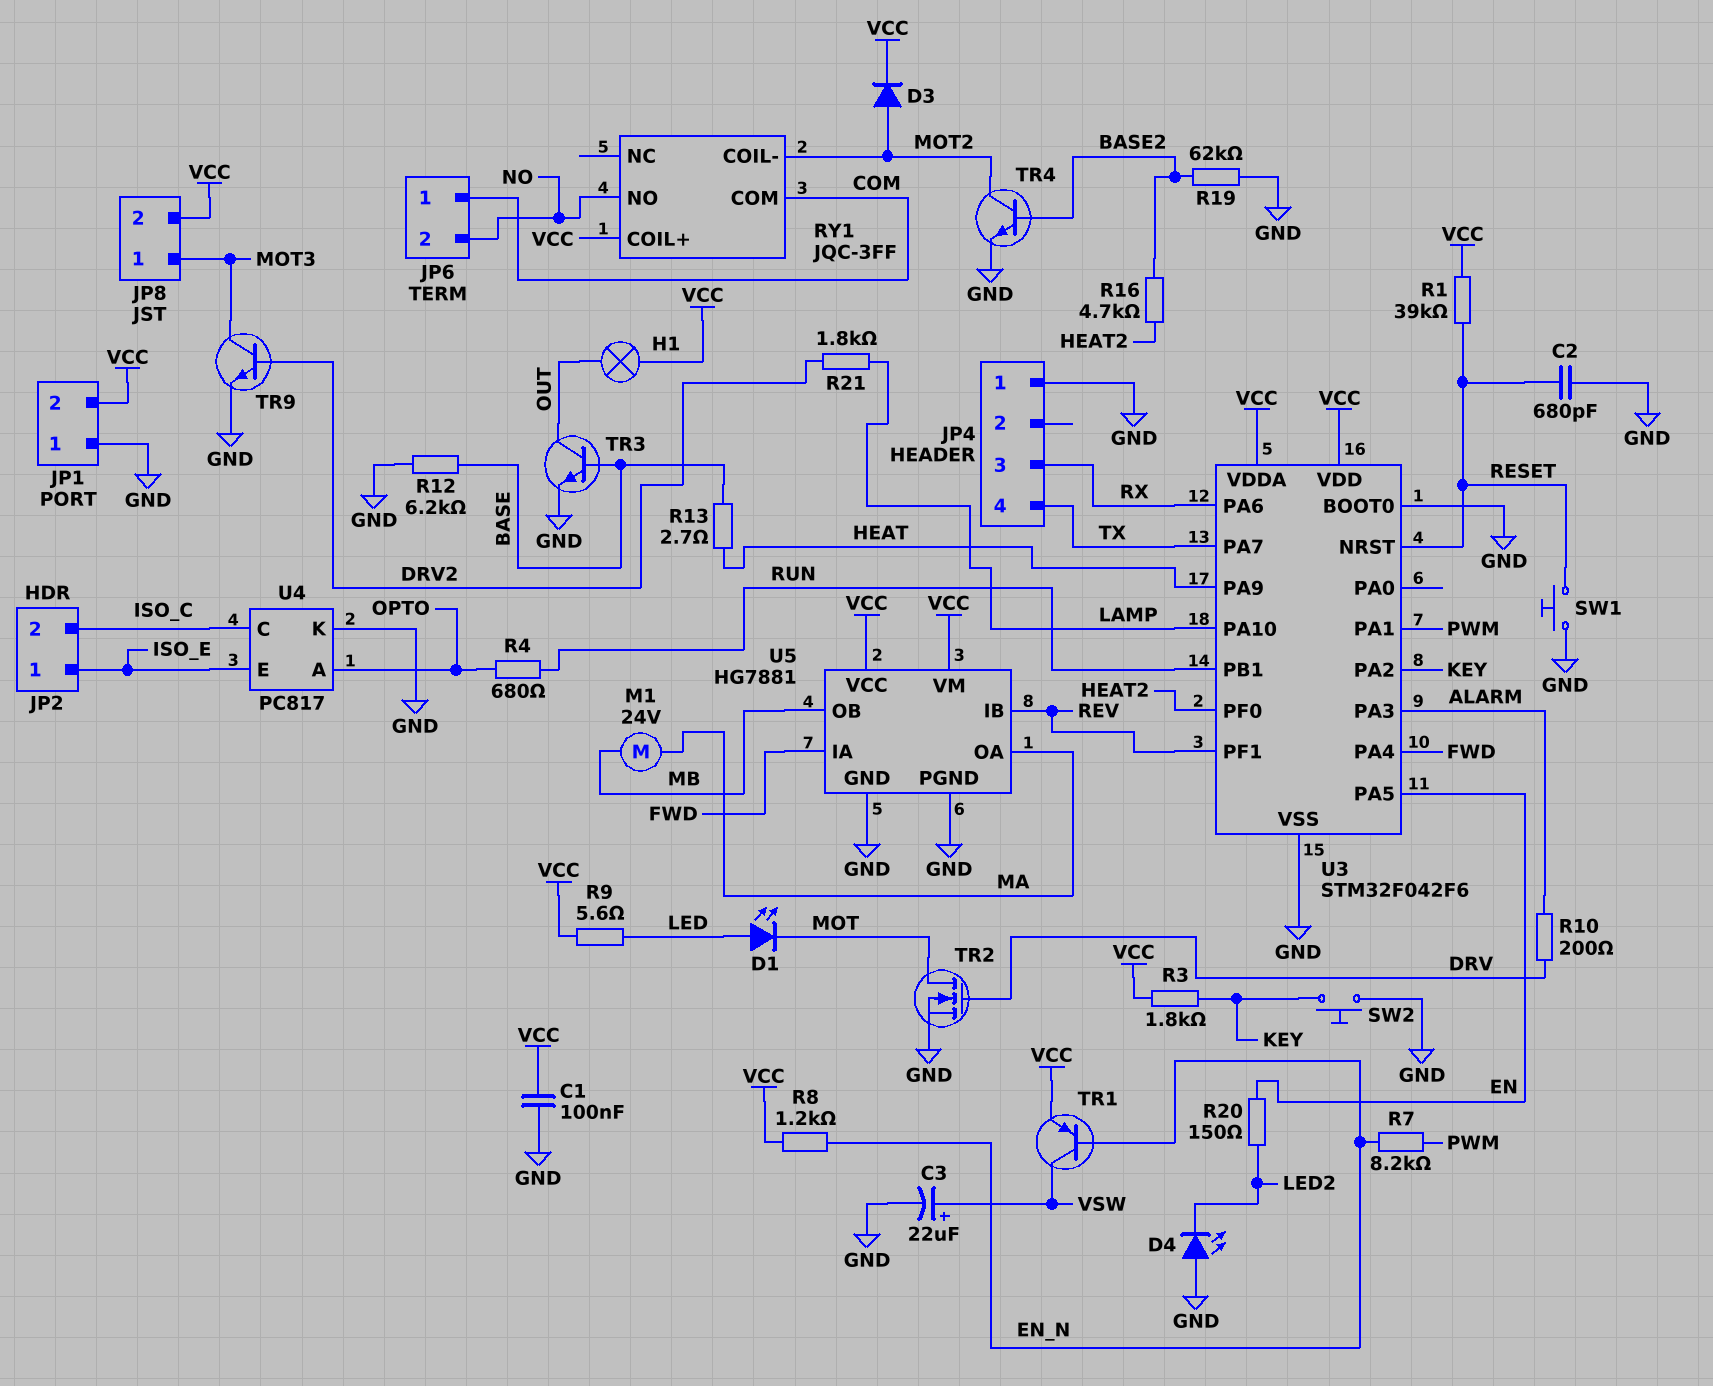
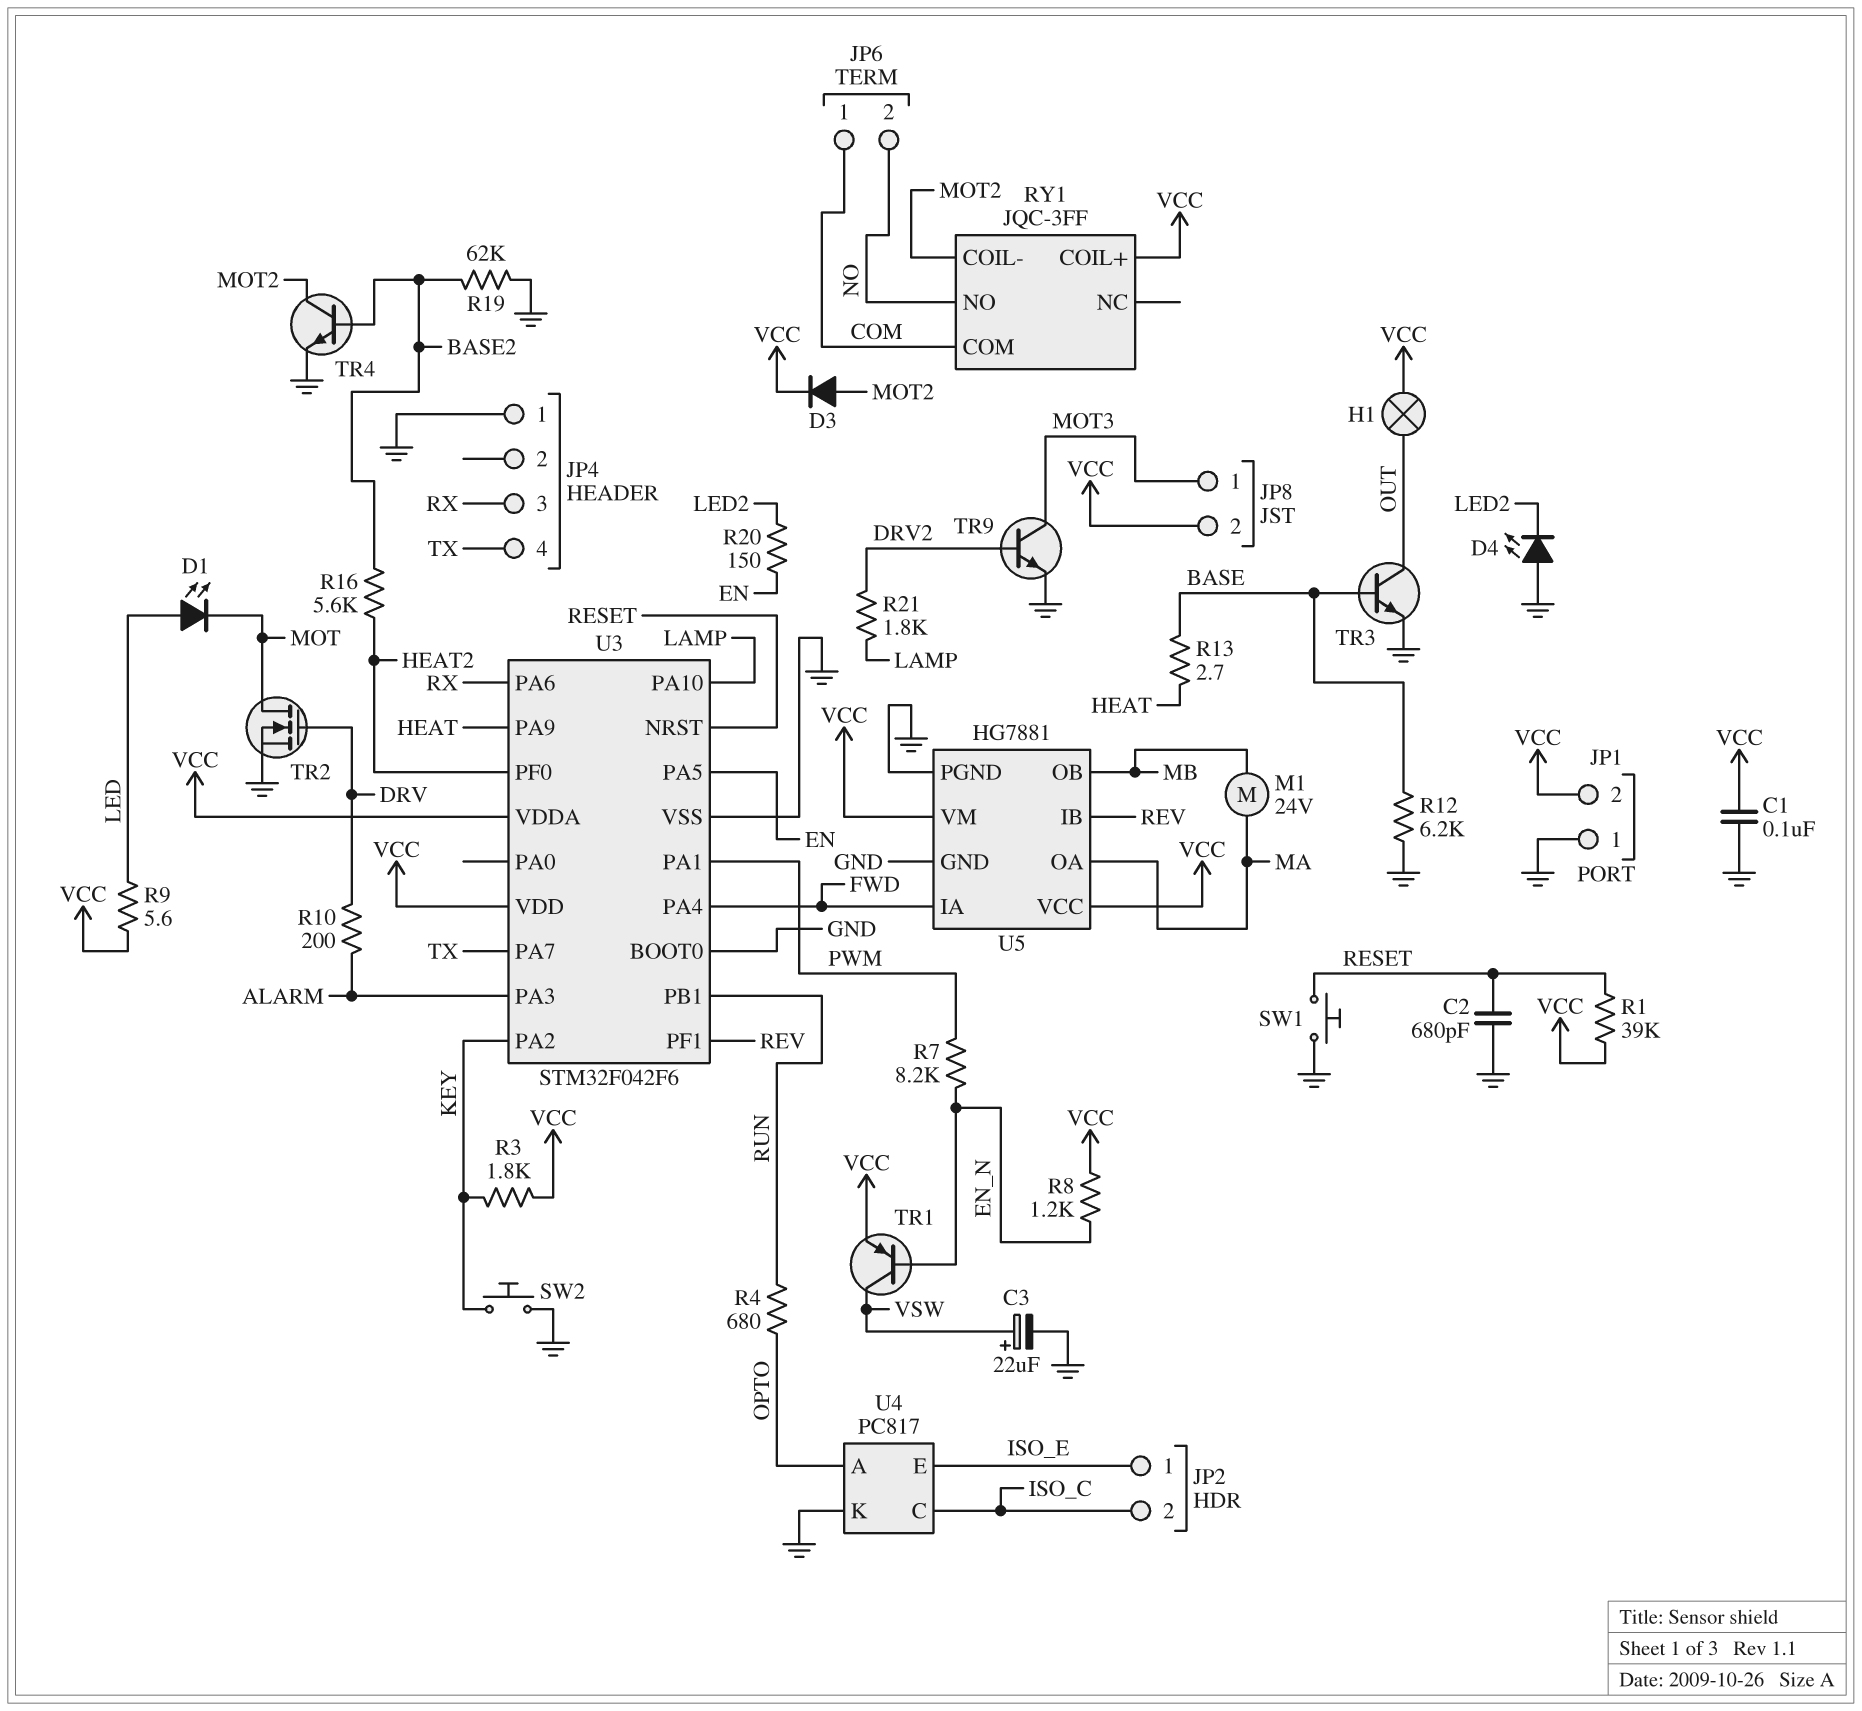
R16: 4.7k (BASE2, HEAT2) -> 5.6k (BASE2, HEAT2)

